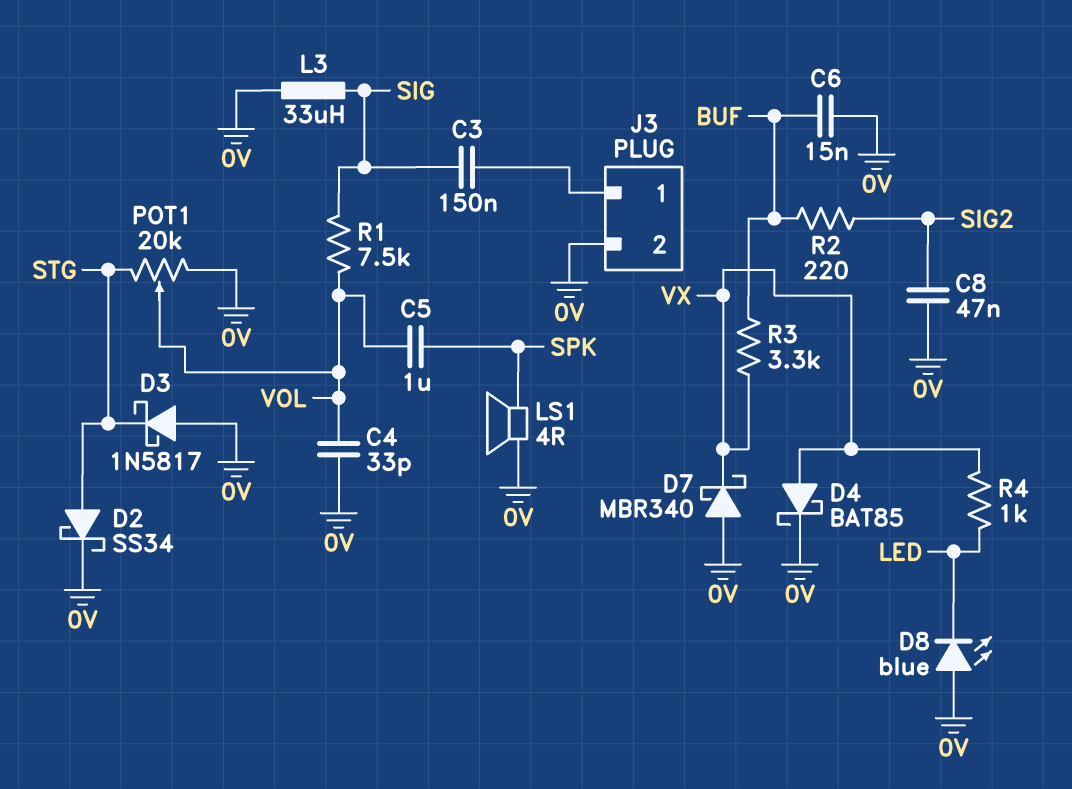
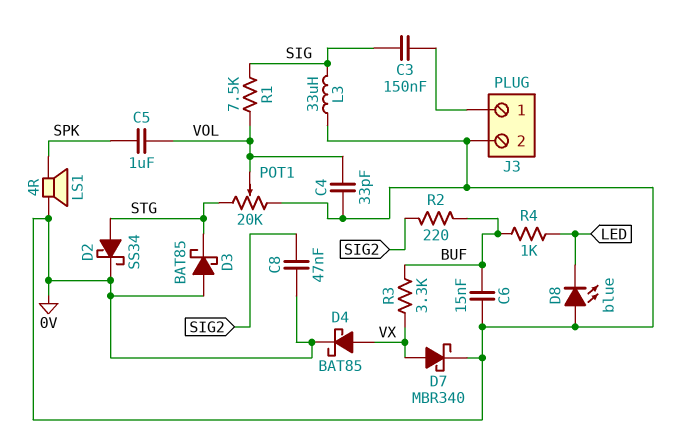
D3: schottky 1N5817 (A 0V, K STG) -> schottky BAT85 (A 0V, K STG)
D7: schottky MBR340 (A 0V, K VX) -> schottky MBR340 (A VX, K 0V)
R4: 1k (LED, VX) -> 1k (BUF, LED)

